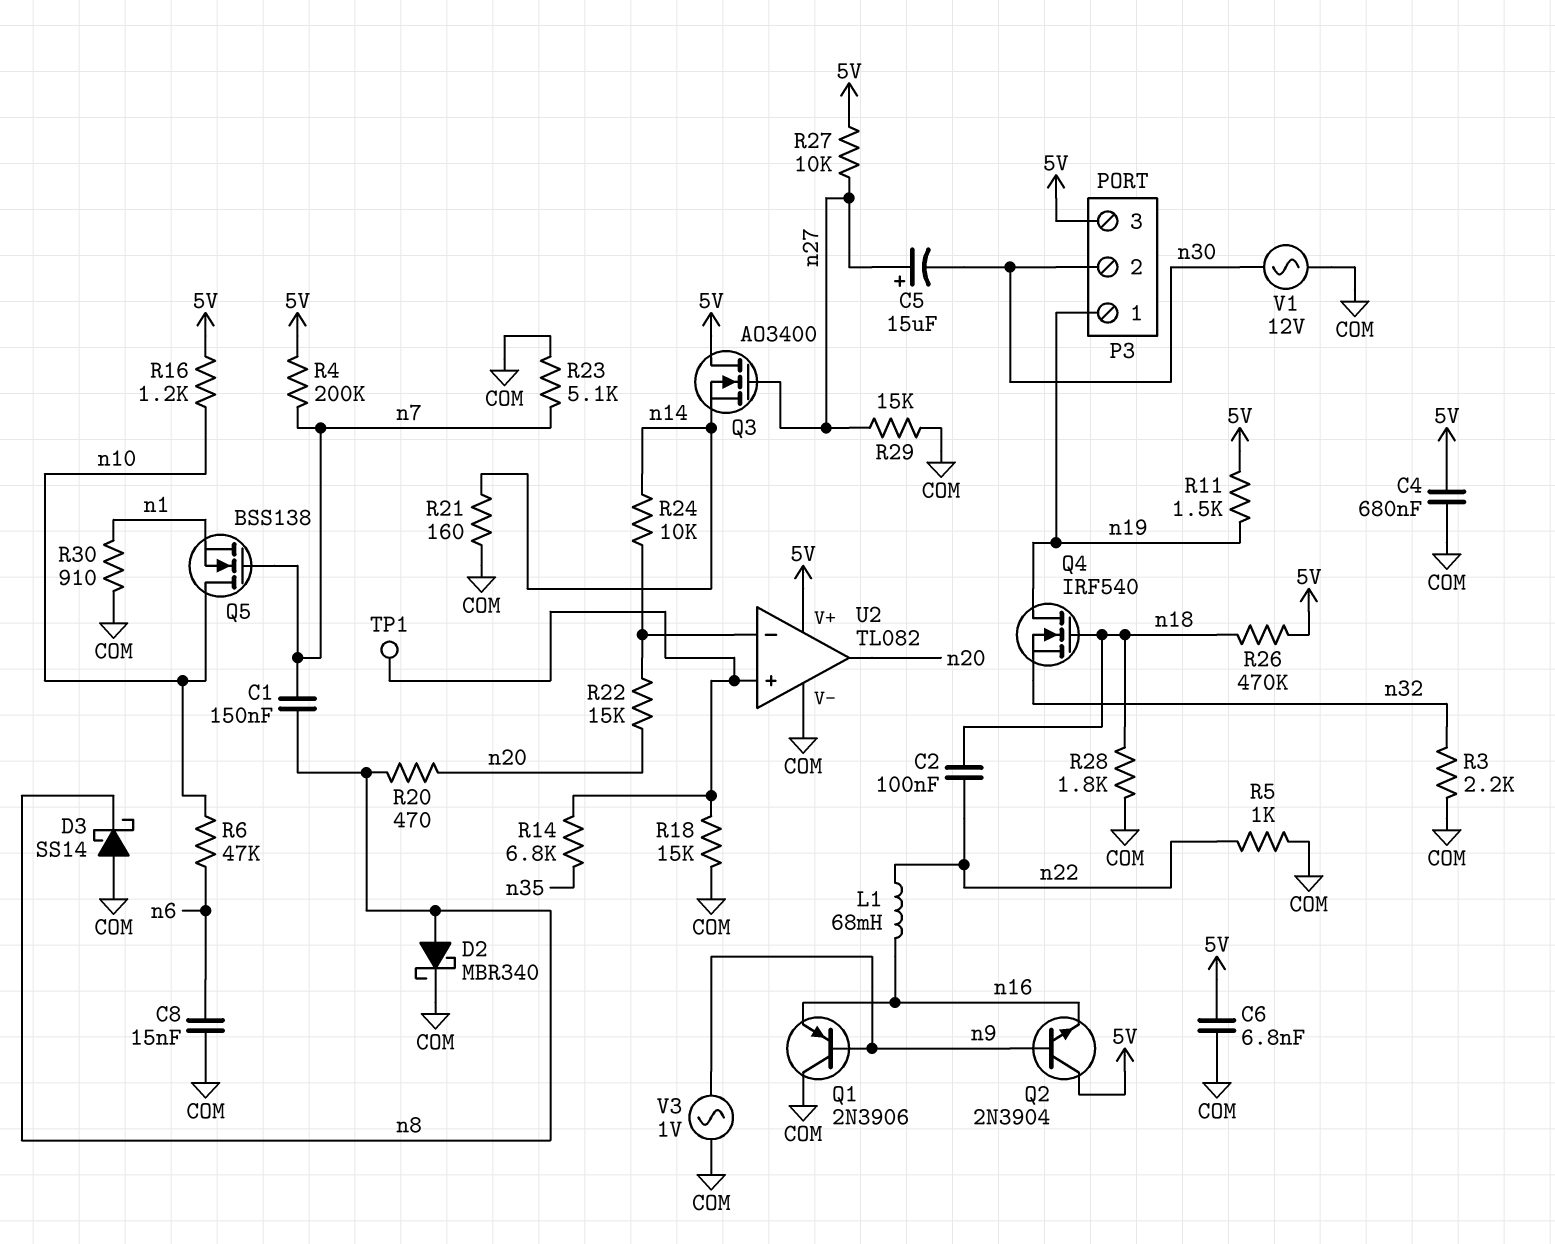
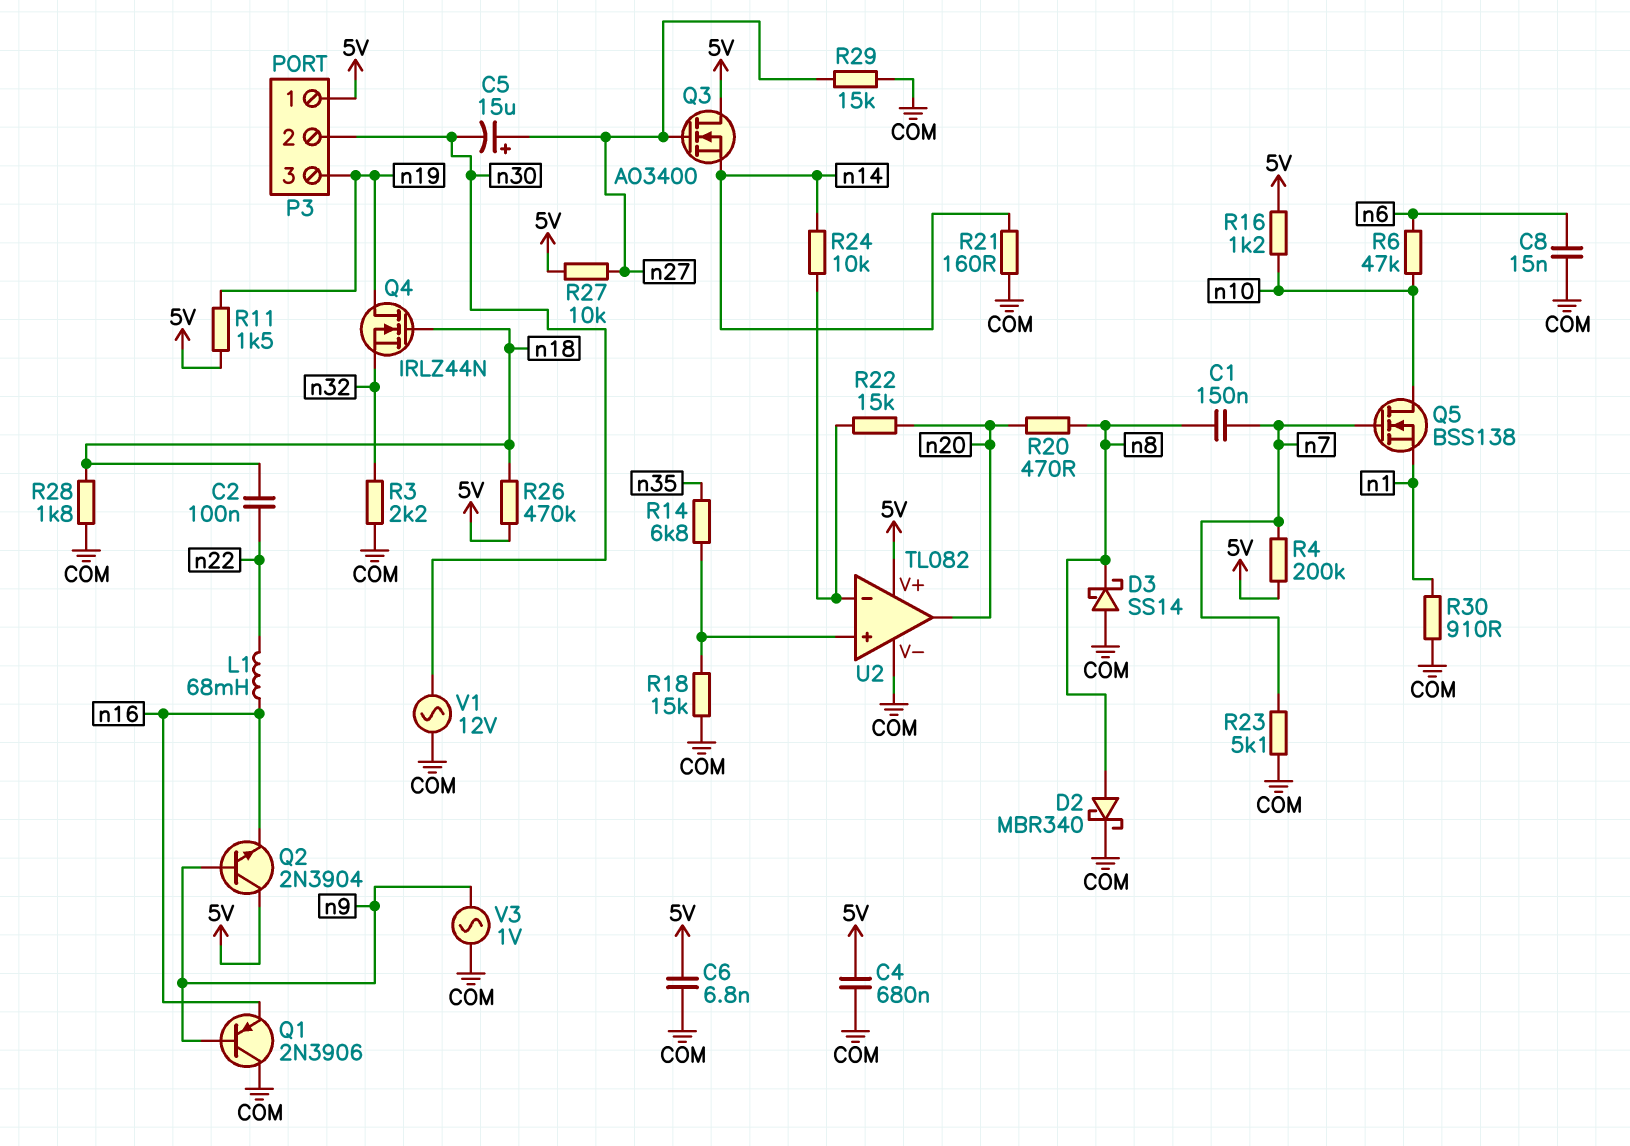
P3 pin 1: n19 -> 5V
P3 pin 3: 5V -> n19
Q4: NMOS IRF540 (G n18, D n19, S n32) -> NMOS IRLZ44N (G n18, D n19, S n32)
R5: 1k (COM, n22) -> none
TP1: test point (U2/in+) -> none

